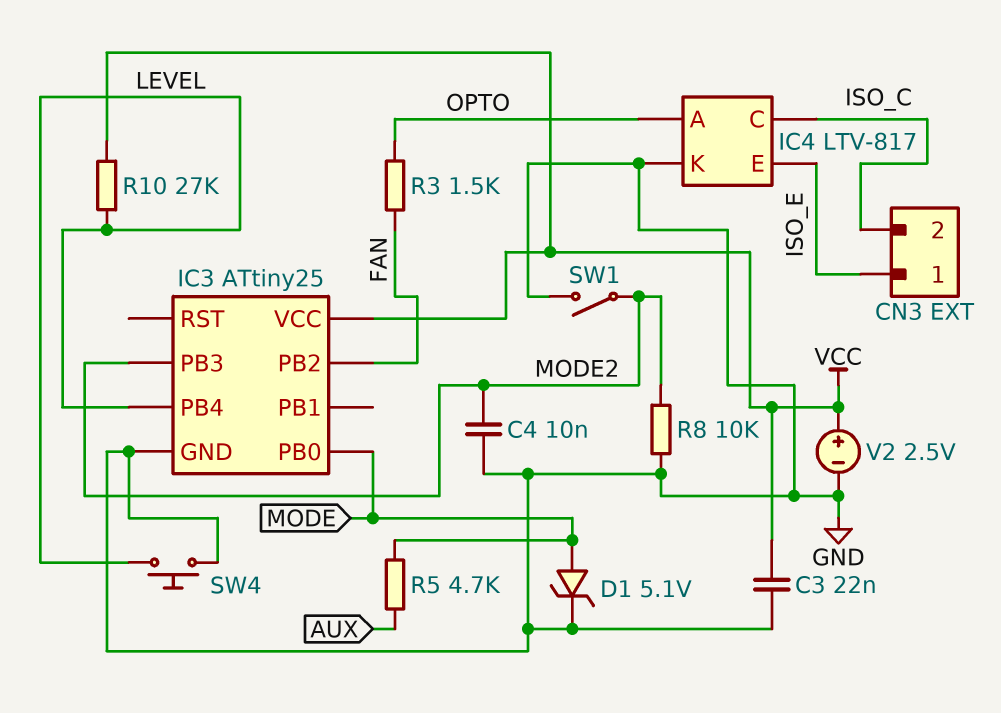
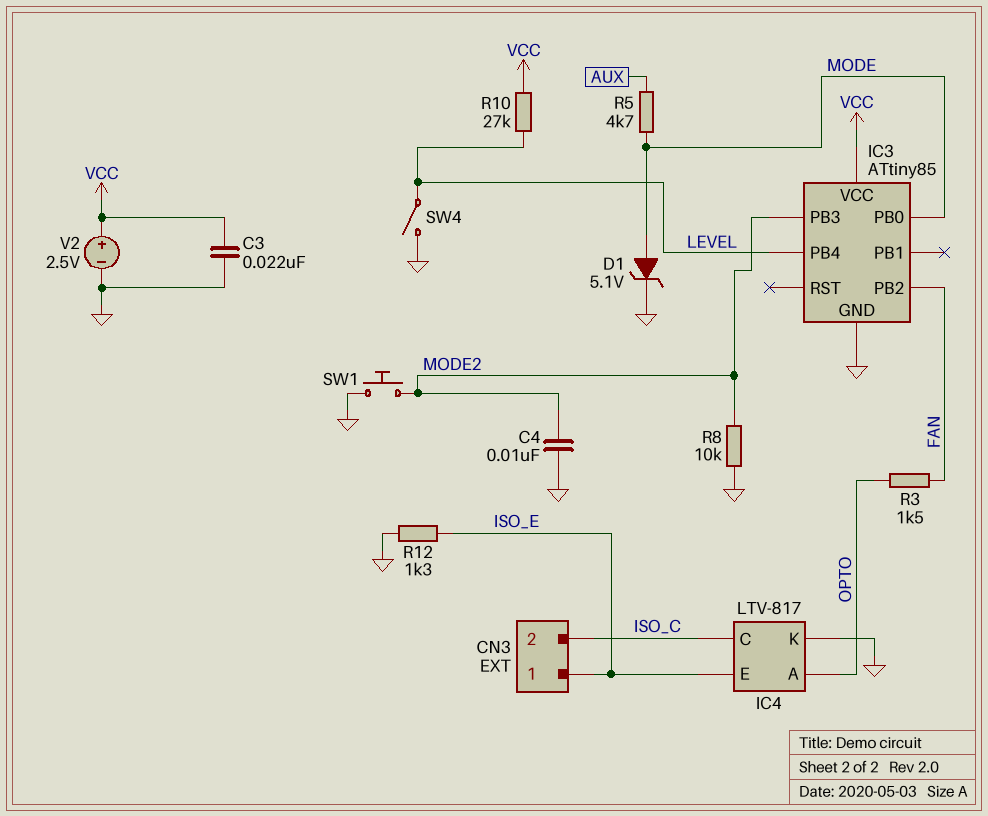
IC3: ATtiny25 -> ATtiny85
R12: none -> 1.3k (GND, ISO_E)
SW1: switch (GND, MODE2) -> button (GND, MODE2)
SW4: button (GND, LEVEL) -> switch (GND, LEVEL)

